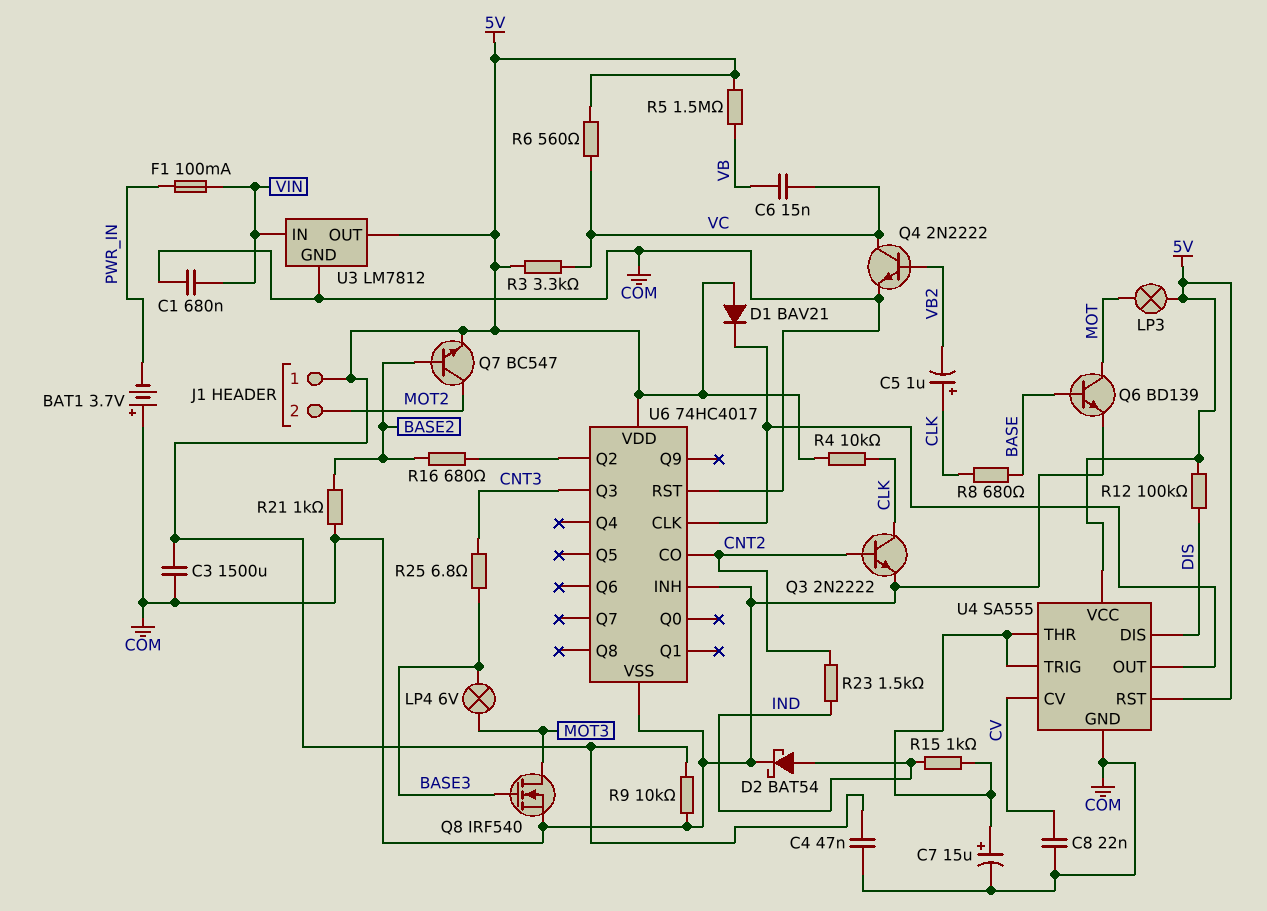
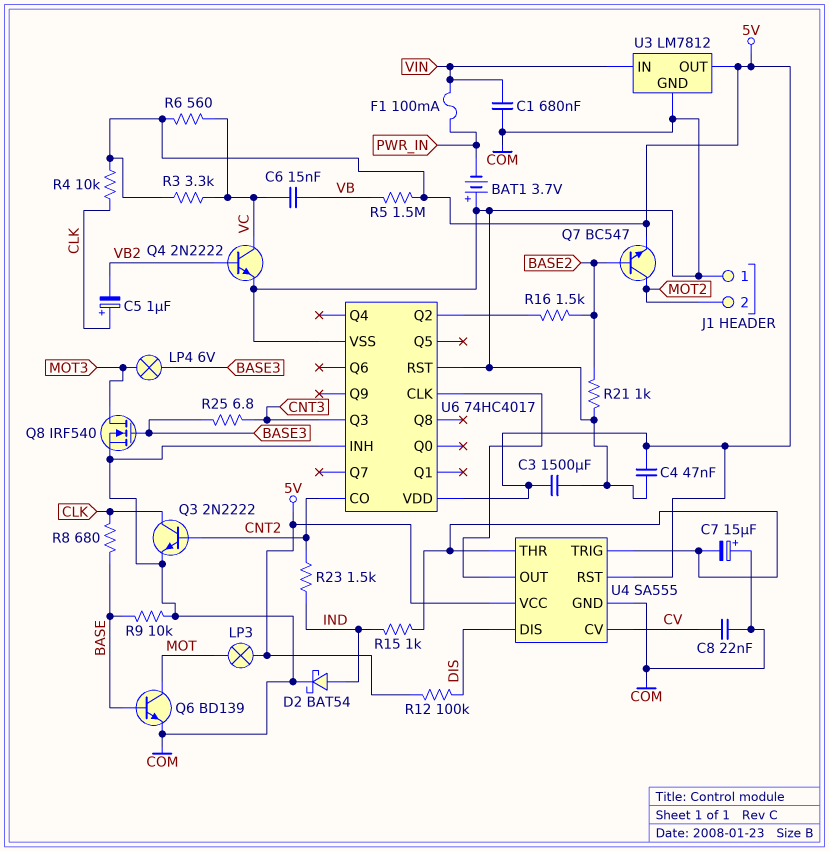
C7: 15uF (plus U4/THR, minus COM) -> 15uF (plus COM, minus U4/THR)
D1: diode BAV21 (A 5V, K U4/OUT) -> none
J1 pin 1: 5V -> COM
R9: 10k (5V, COM) -> 10k (BASE, COM)
R16: 680 (BASE2, U6/Q2) -> 1.5k (BASE2, U6/Q2)

